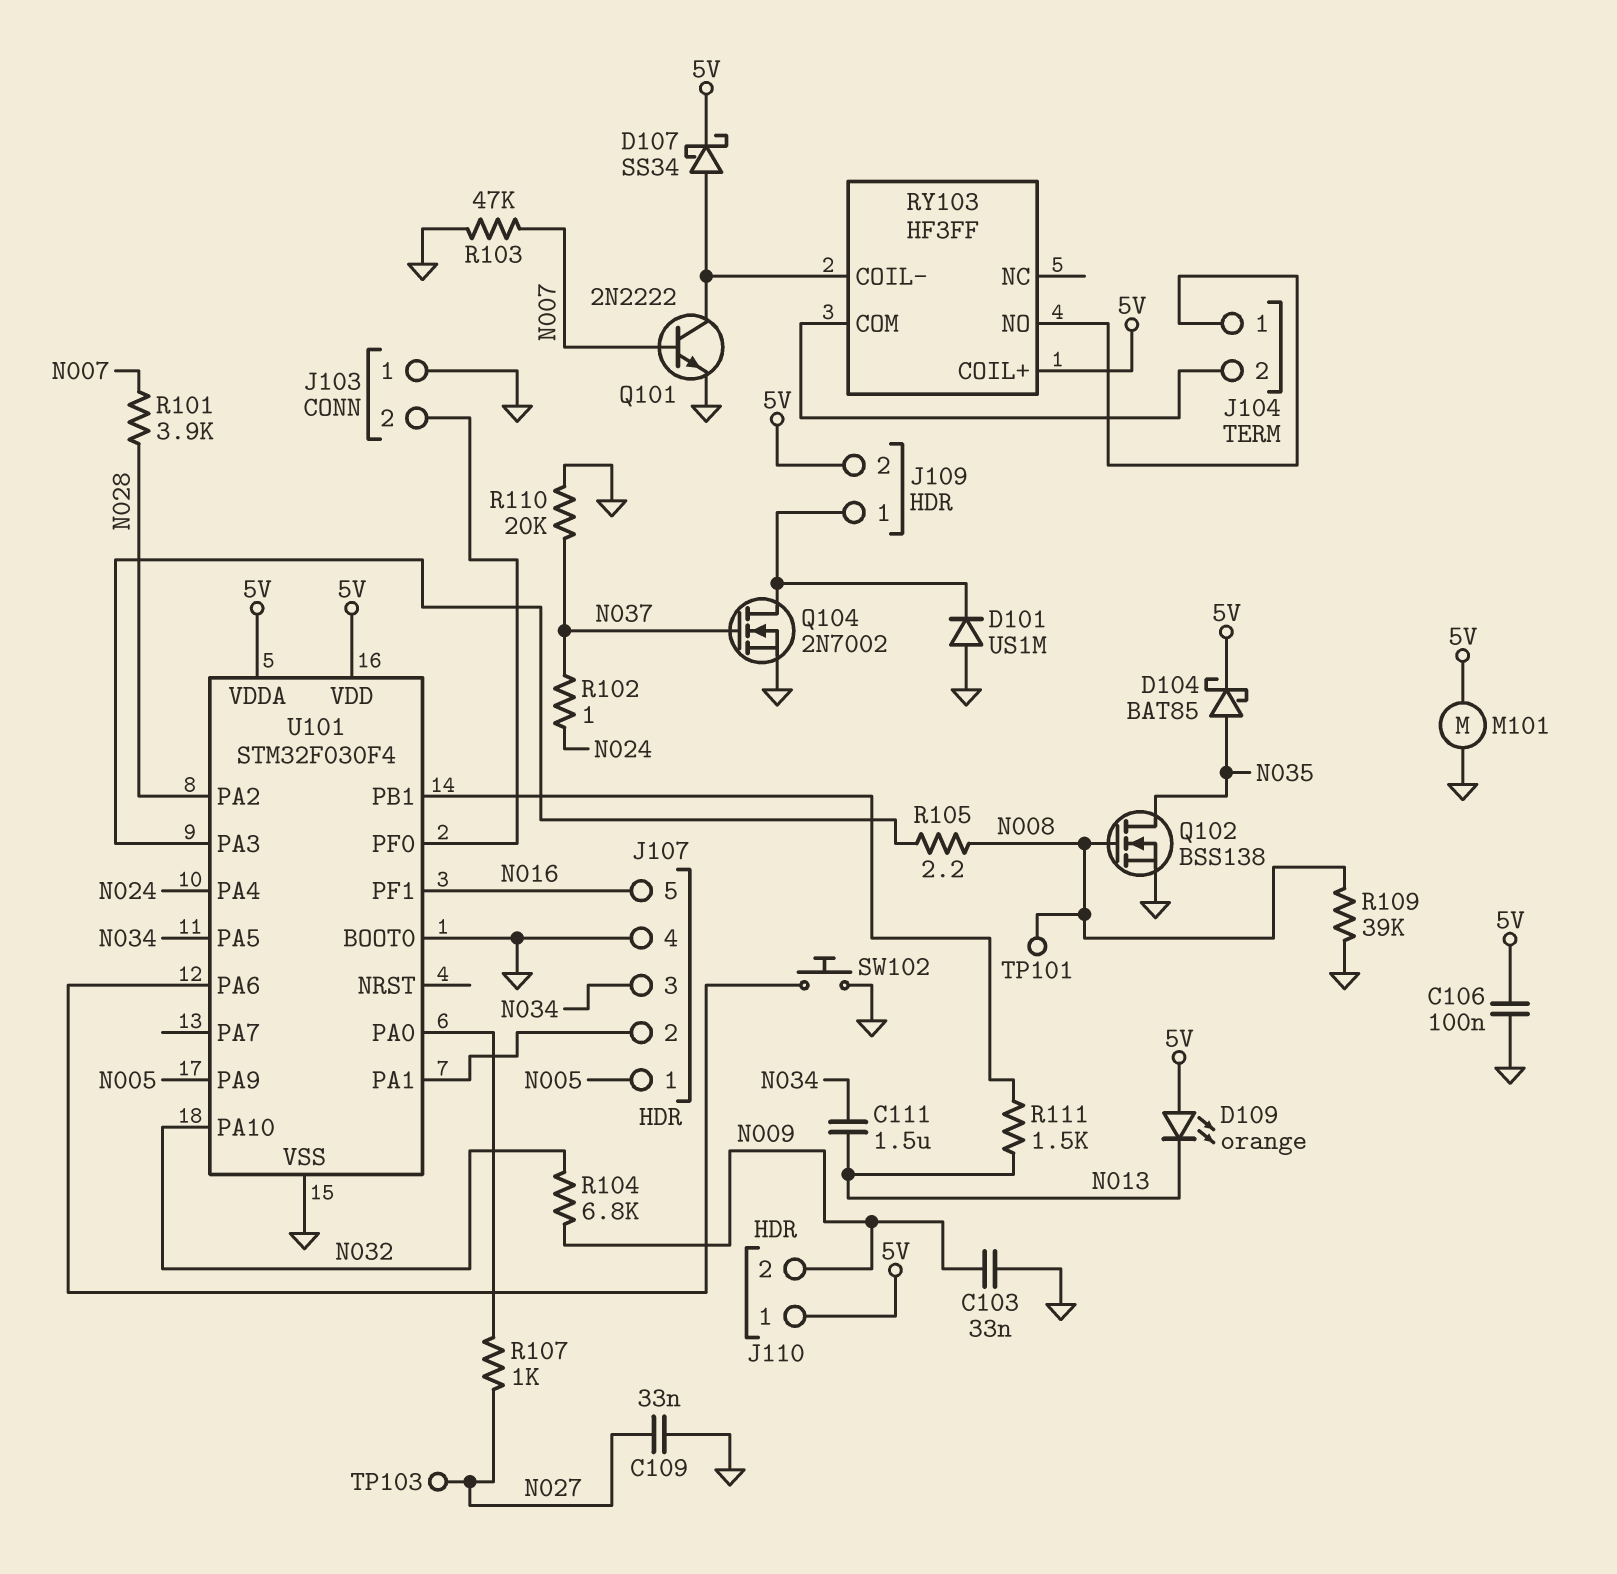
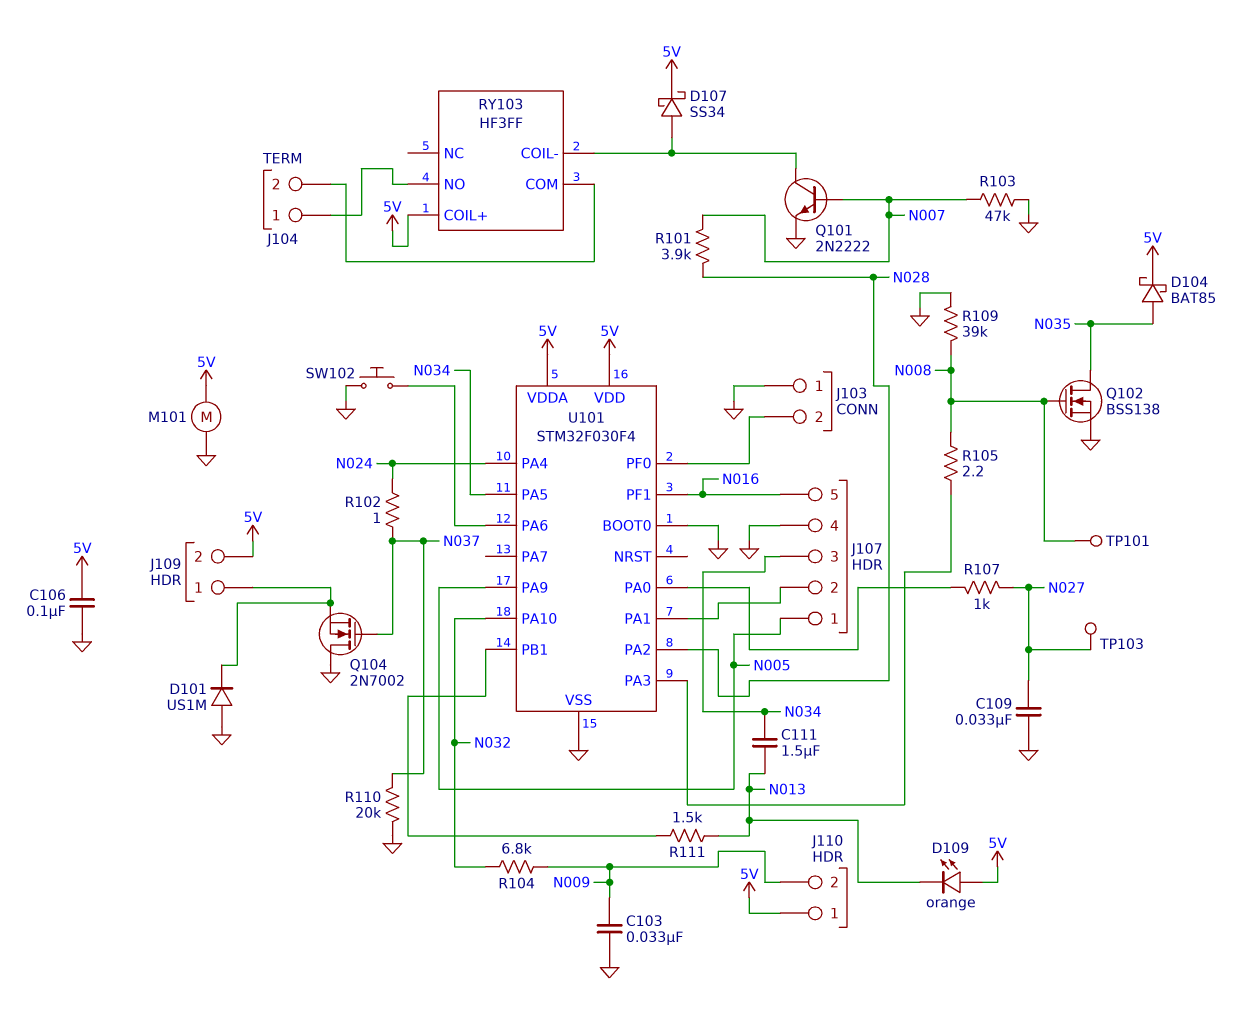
Q104: NMOS 2N7002 (G N037, D J109/1, S GND) -> NMOS 2N7002 (G N037, D GND, S J109/1)

